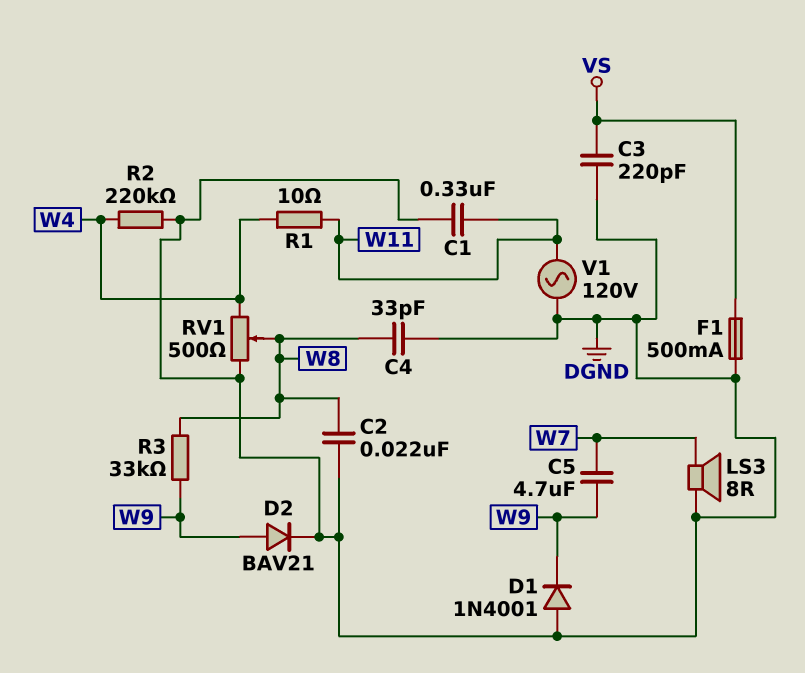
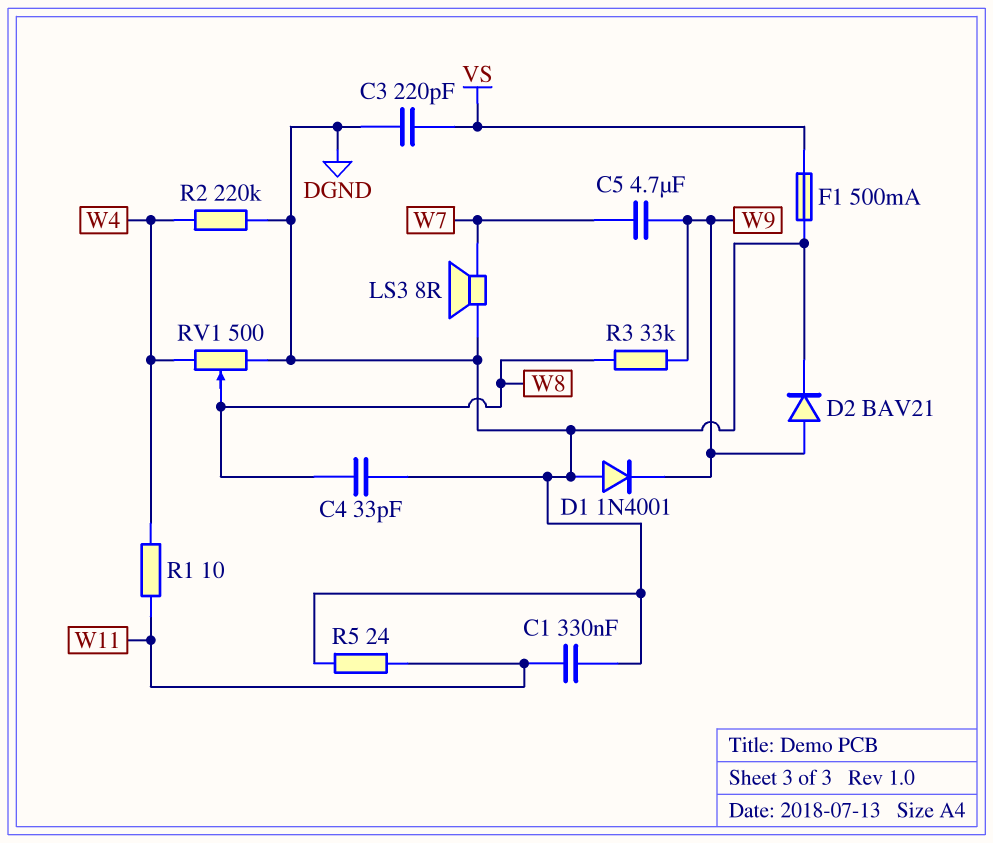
C2: 22nF (DGND, W8) -> none
R5: none -> 24 (DGND, W11)
V1: AC 120V (DGND, W11) -> none

